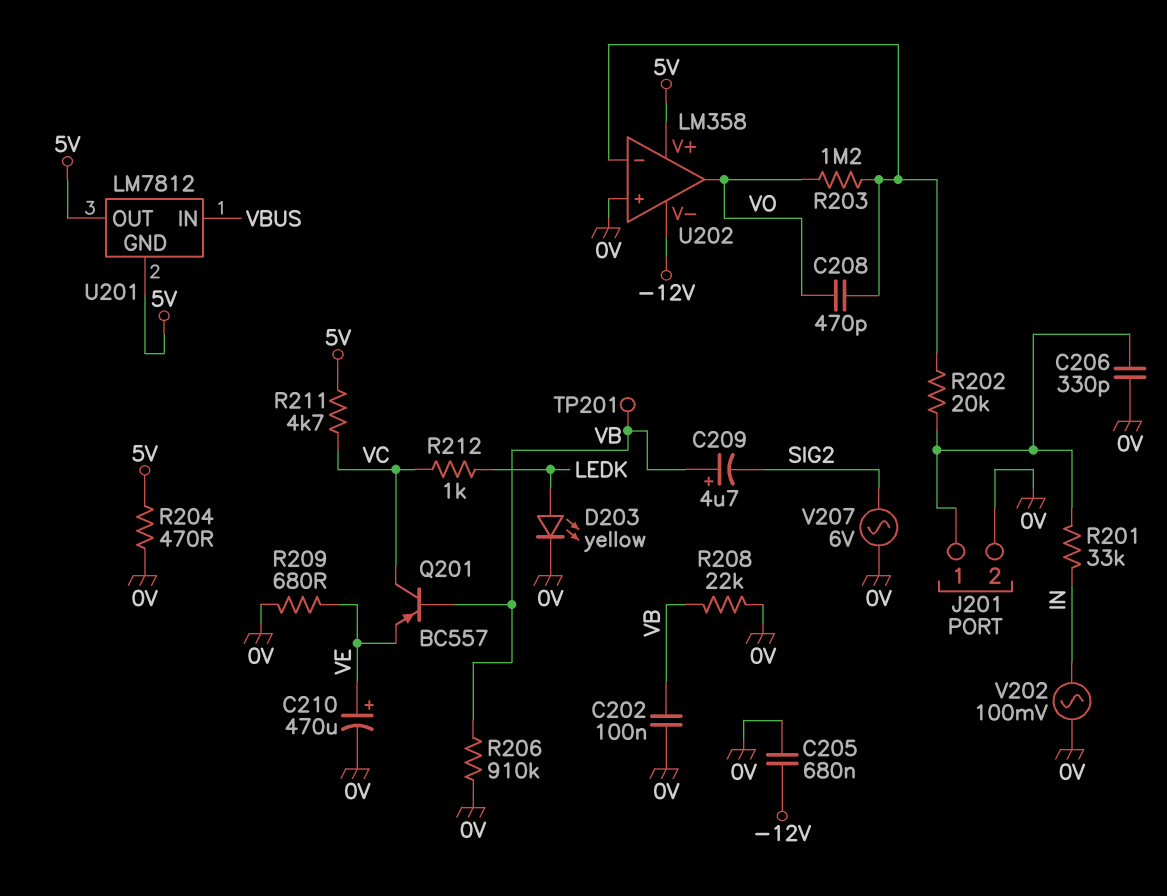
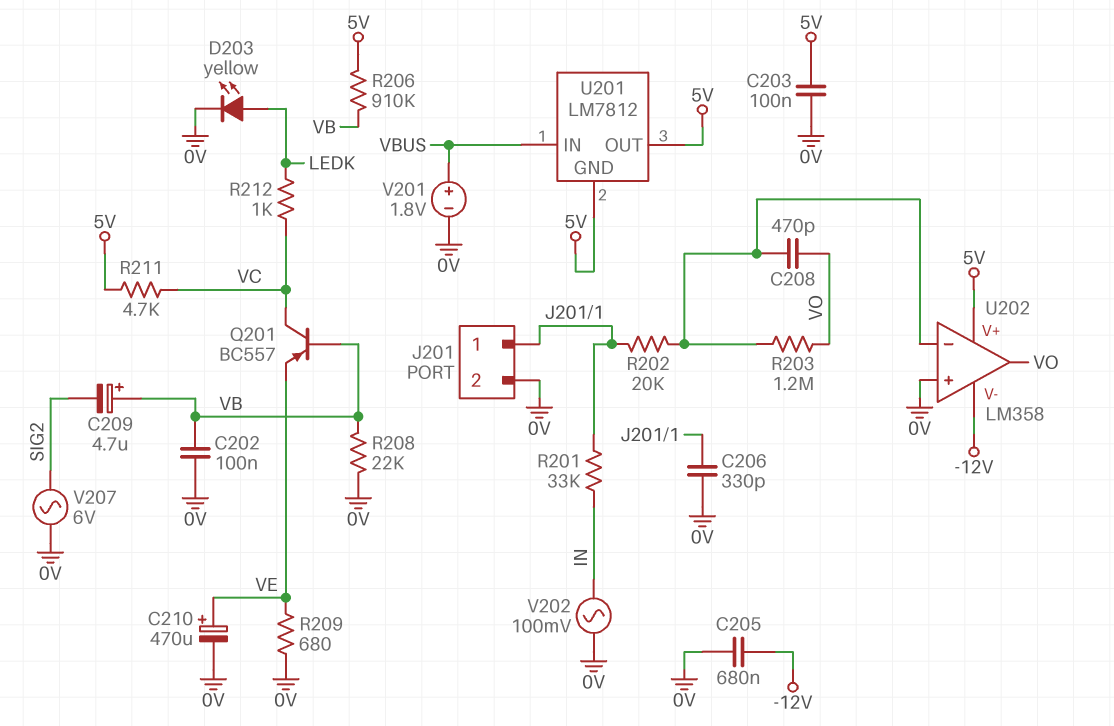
C203: none -> 100nF (0V, 5V)
R204: 470 (0V, 5V) -> none
R206: 910k (0V, VB) -> 910k (5V, VB)
TP201: test point (VB) -> none
V201: none -> 1.8V (plus VBUS, minus 0V)

